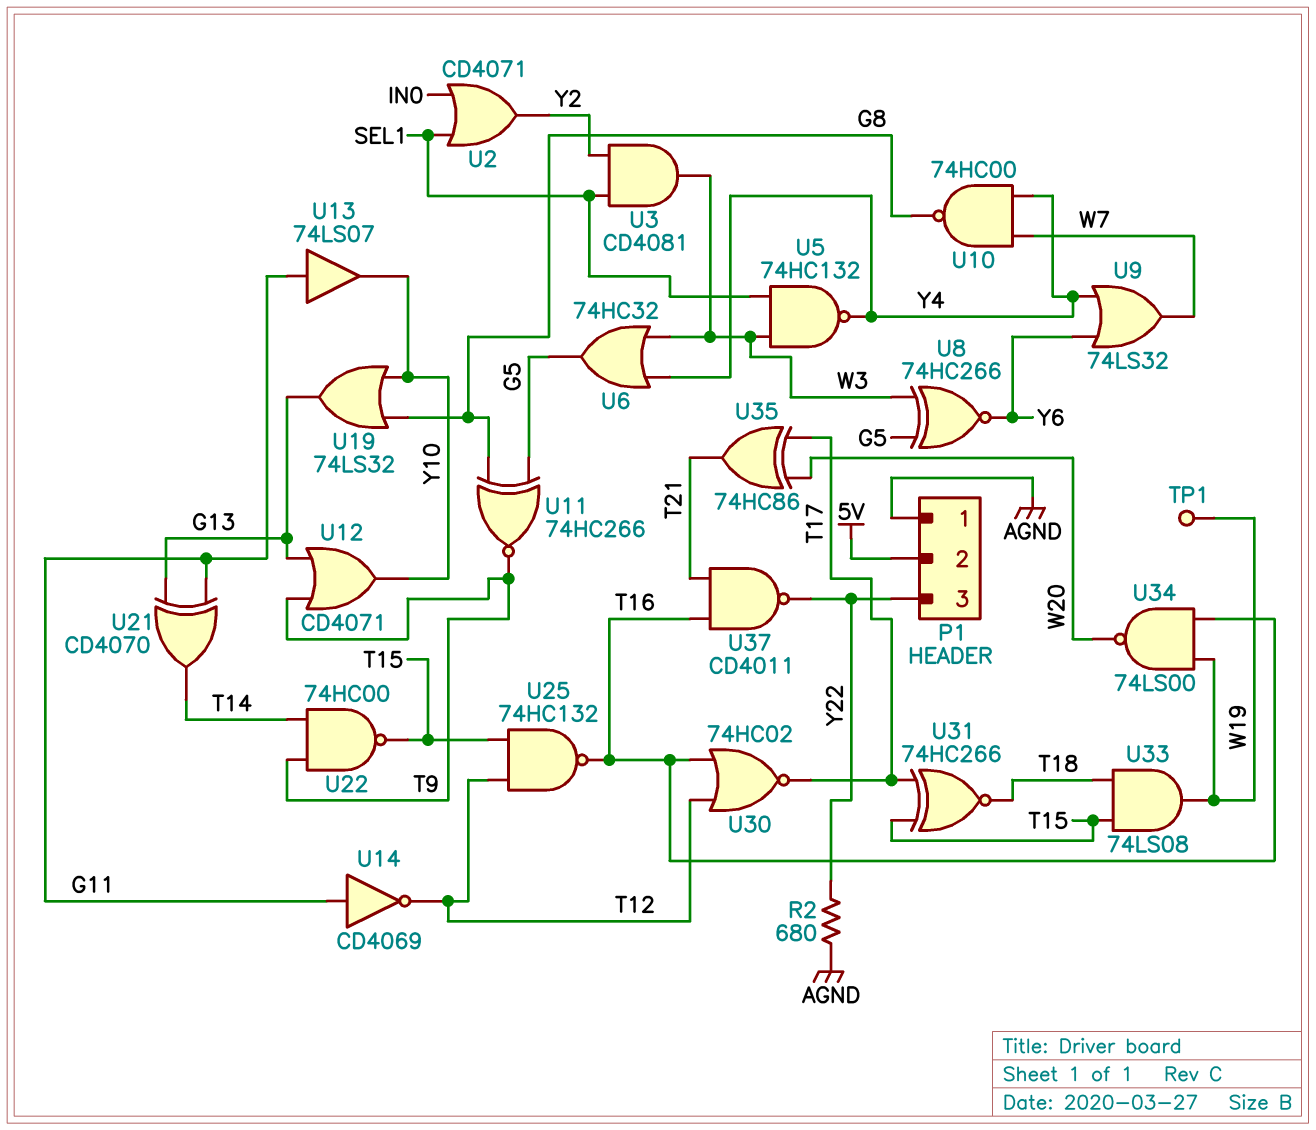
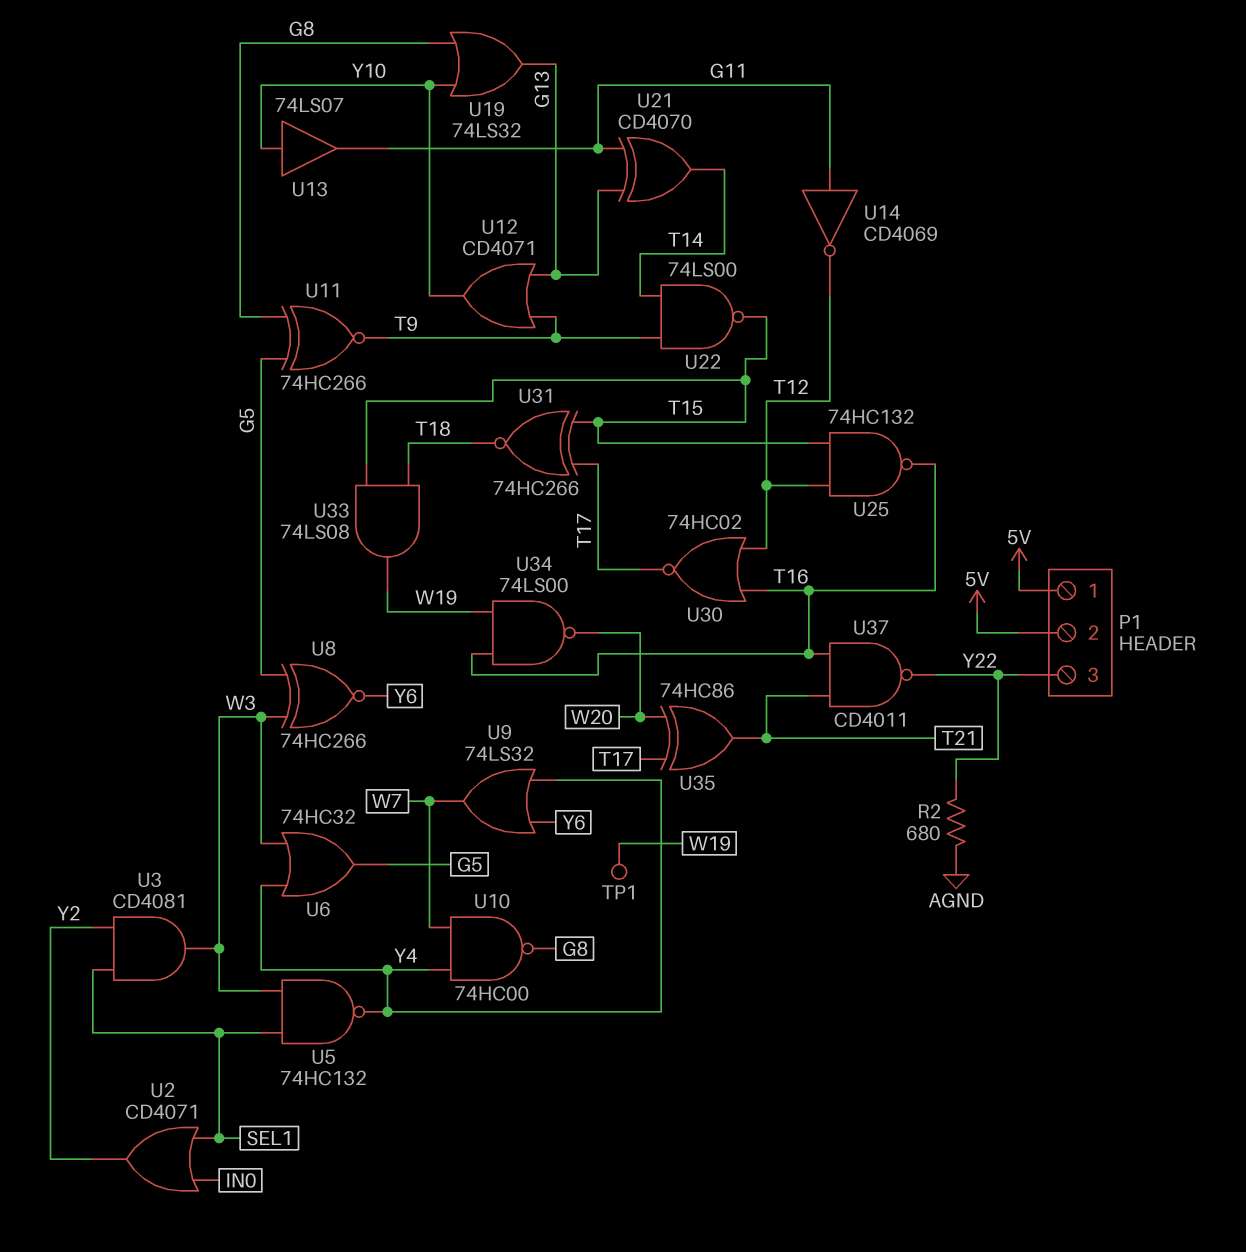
P1 pin 1: AGND -> 5V
U13: buffer 74LS07 (in G11, out Y10) -> buffer 74LS07 (in Y10, out G11)
U22: NAND 74HC00 (in T9, in T14, out T15) -> NAND 74LS00 (in T9, in T14, out T15)

